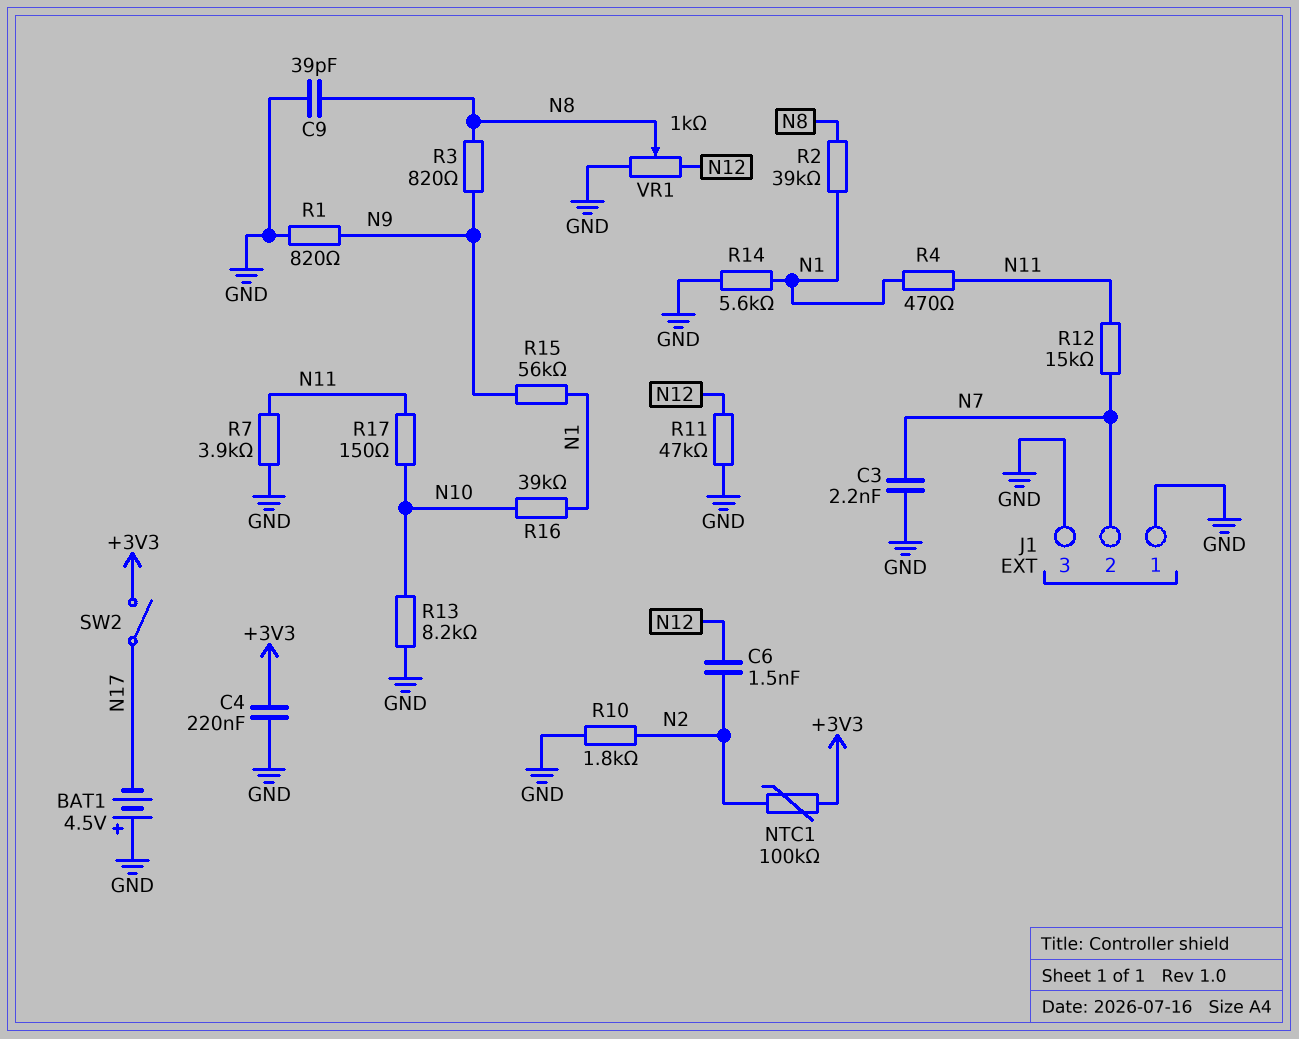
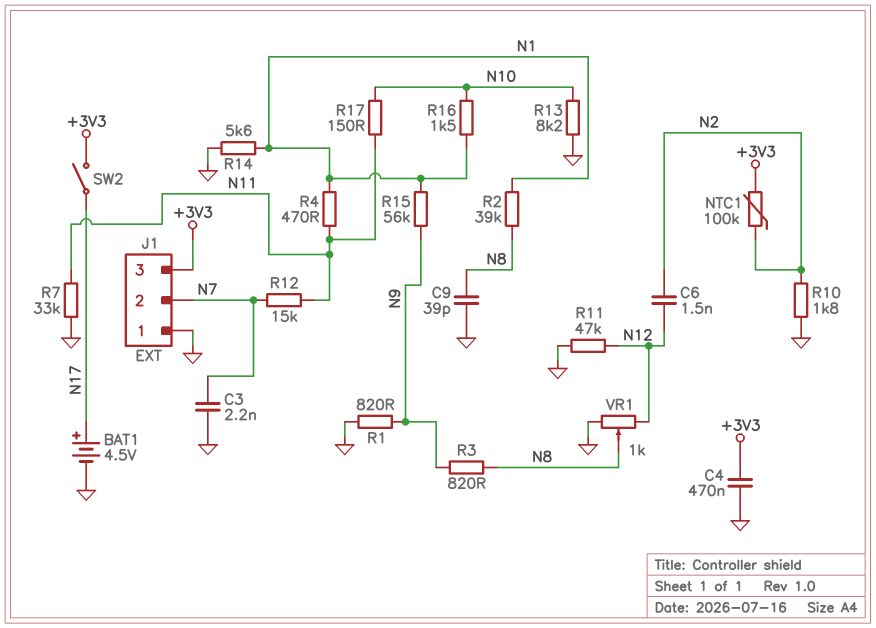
BAT1: 4.5V (plus GND, minus N17) -> 4.5V (plus N17, minus GND)
C4: 220nF (+3V3, GND) -> 470nF (+3V3, GND)
J1 pin 3: GND -> +3V3
R7: 3.9k (GND, N11) -> 33k (GND, N11)
R16: 39k (N1, N10) -> 1.5k (N1, N10)

